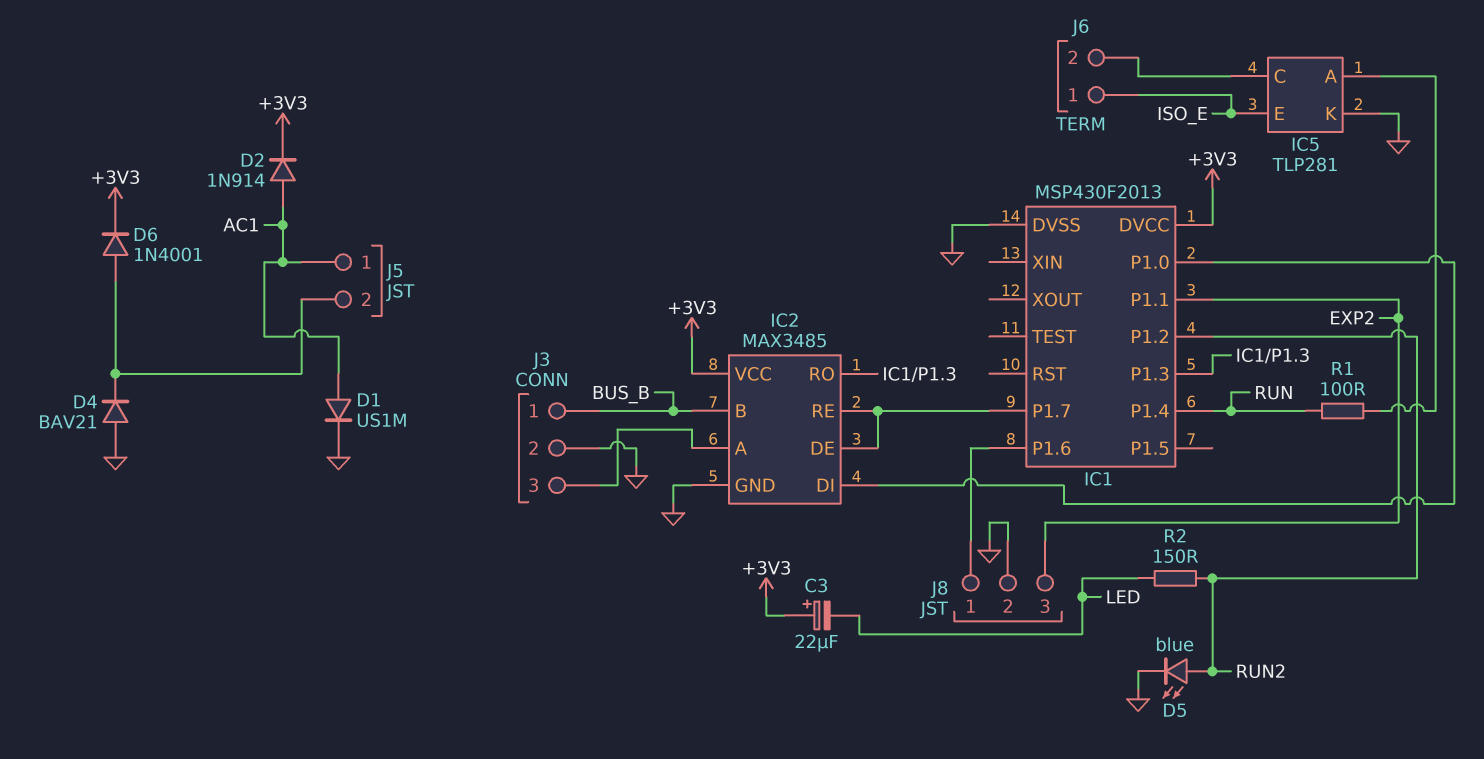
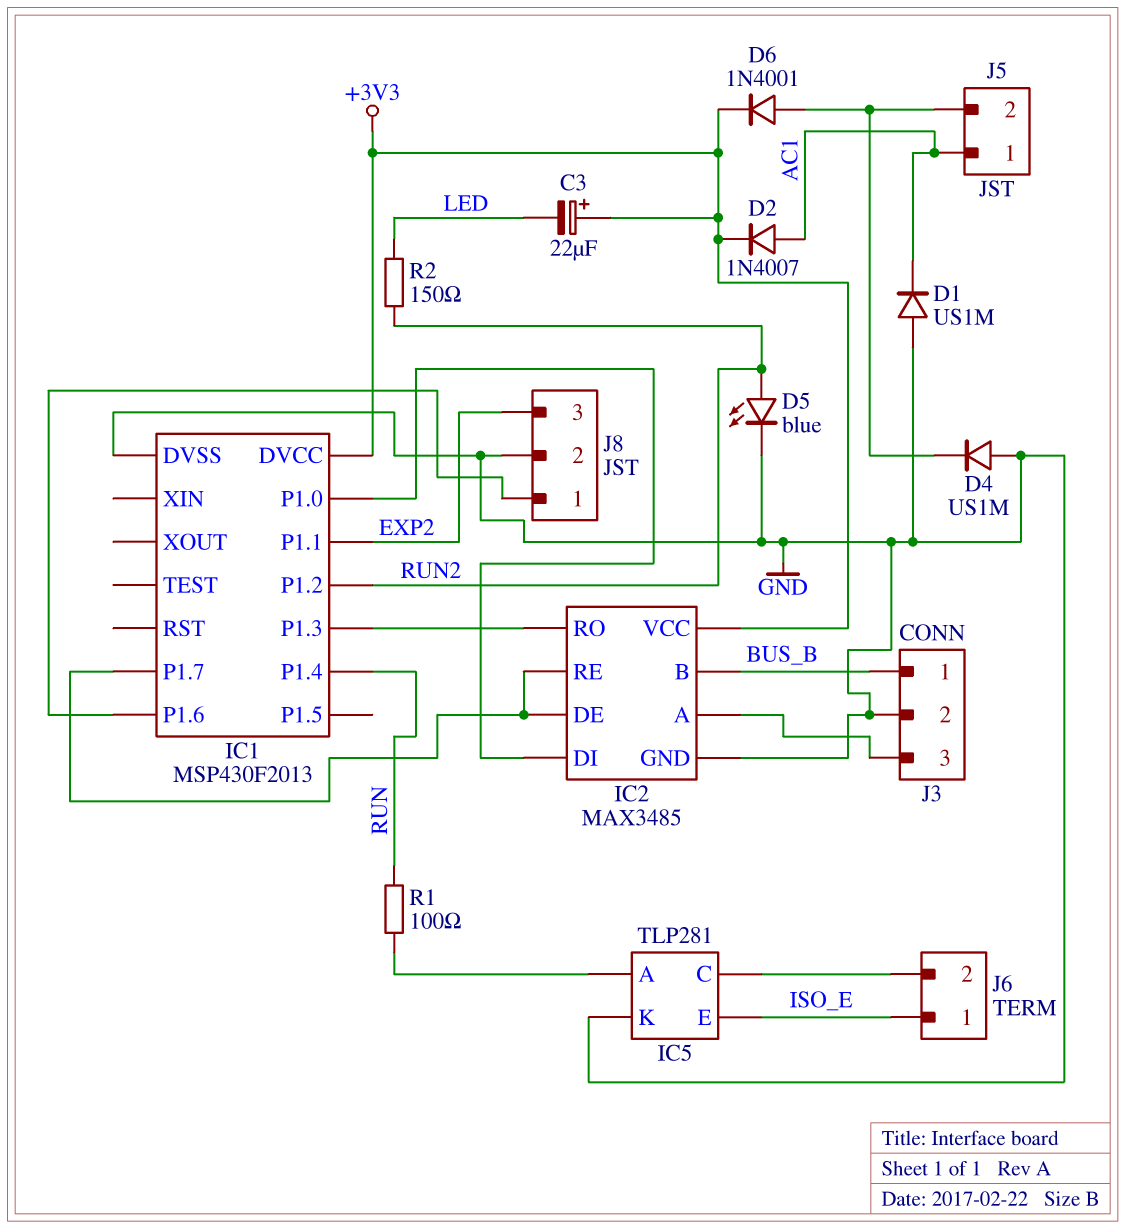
D1: diode US1M (A AC1, K GND) -> diode US1M (A GND, K AC1)
D2: diode 1N914 (A AC1, K +3V3) -> diode 1N4007 (A AC1, K +3V3)
D4: diode BAV21 (A GND, K J5/2) -> diode US1M (A GND, K J5/2)

